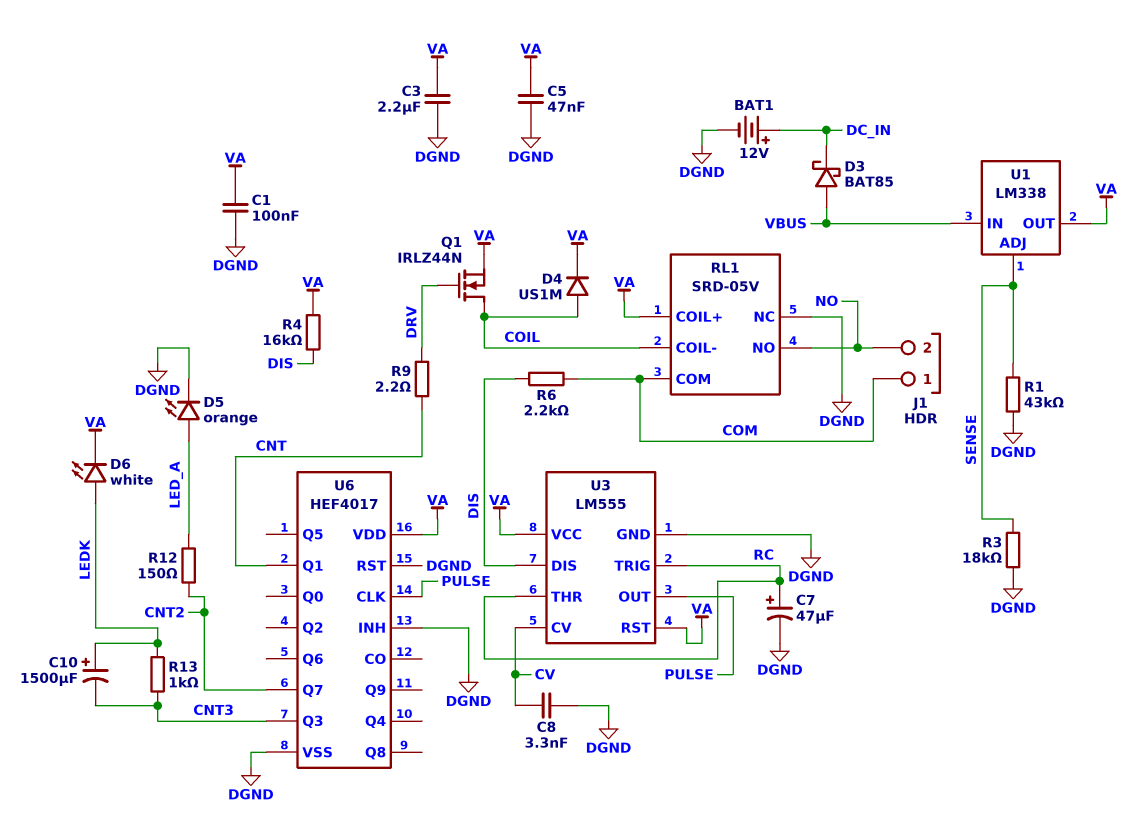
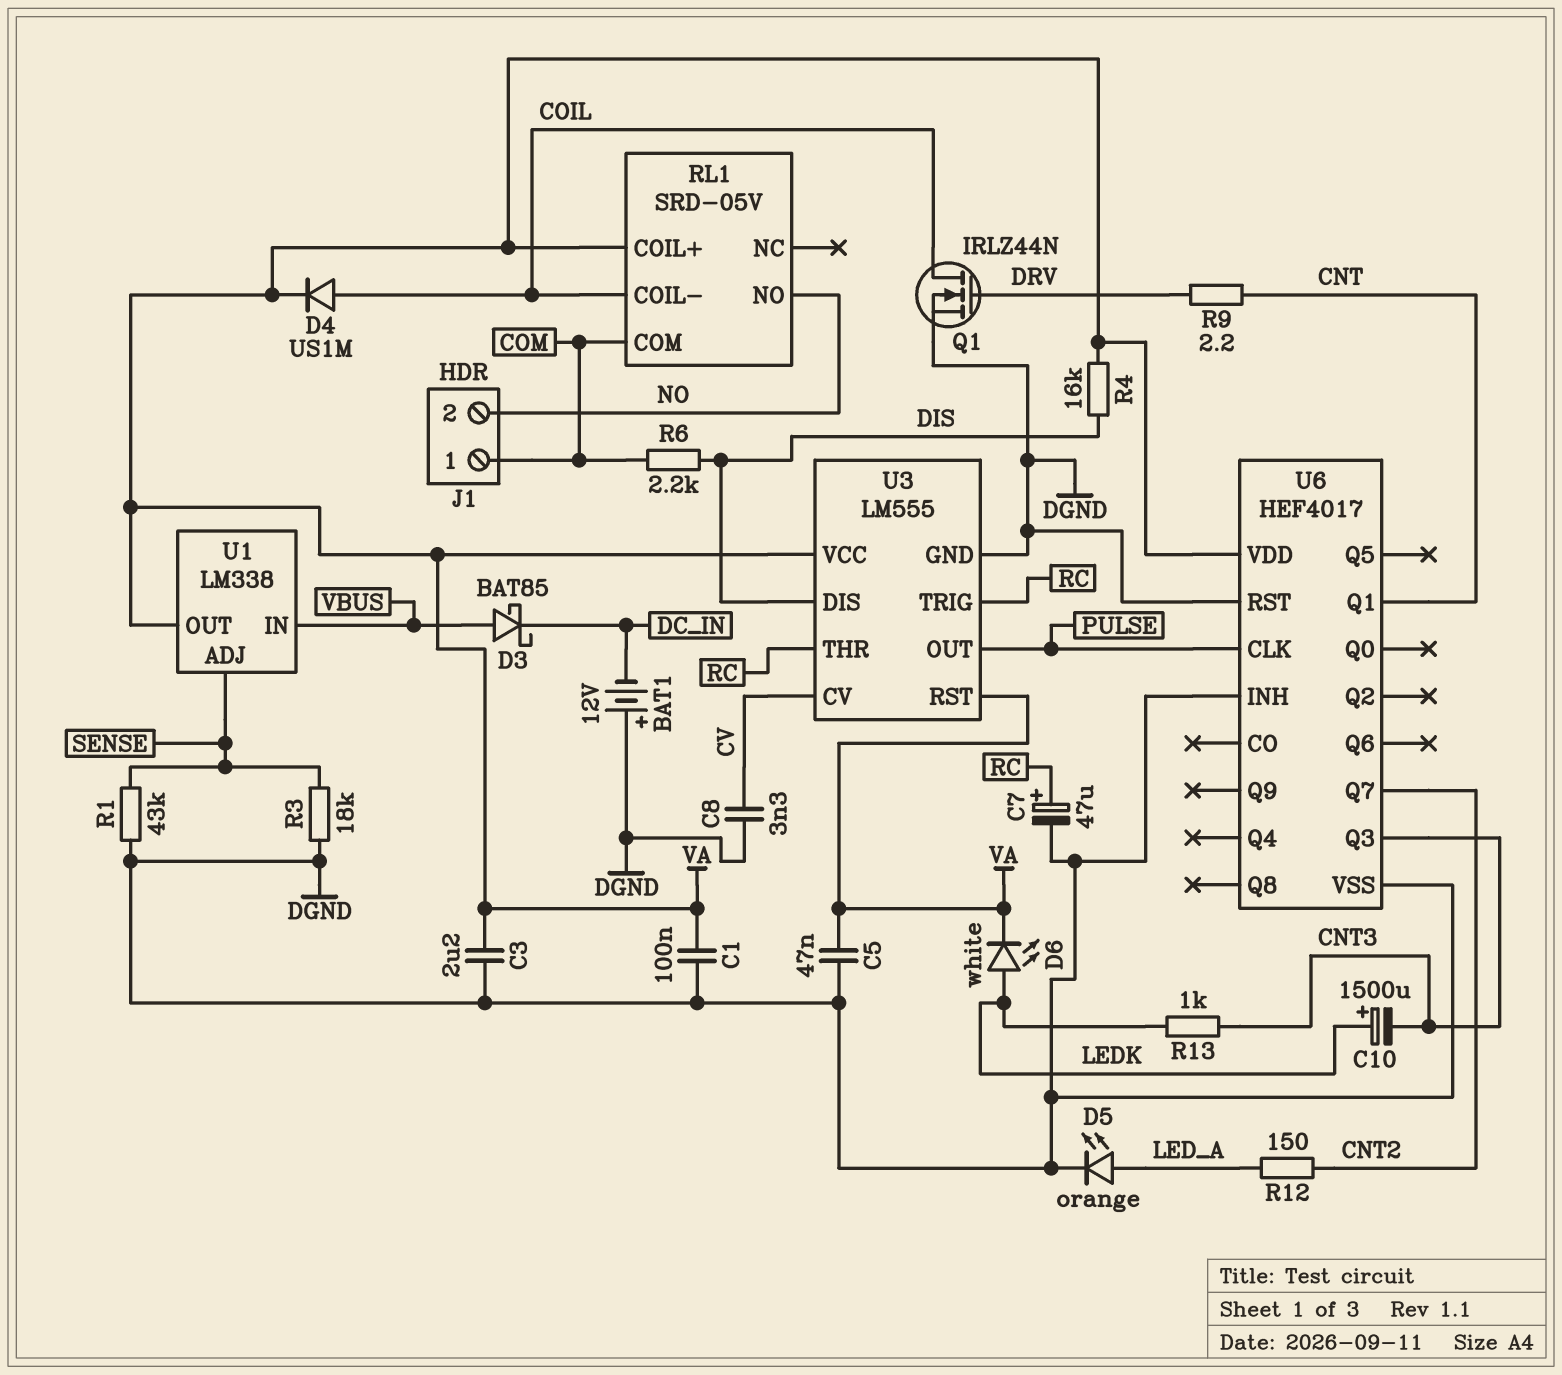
BAT1: 12V (plus DC_IN, minus DGND) -> 12V (plus DGND, minus DC_IN)
Q1: NMOS IRLZ44N (G DRV, D COIL, S VA) -> NMOS IRLZ44N (G DRV, D COIL, S DGND)
RL1 pin NC: DGND -> none

